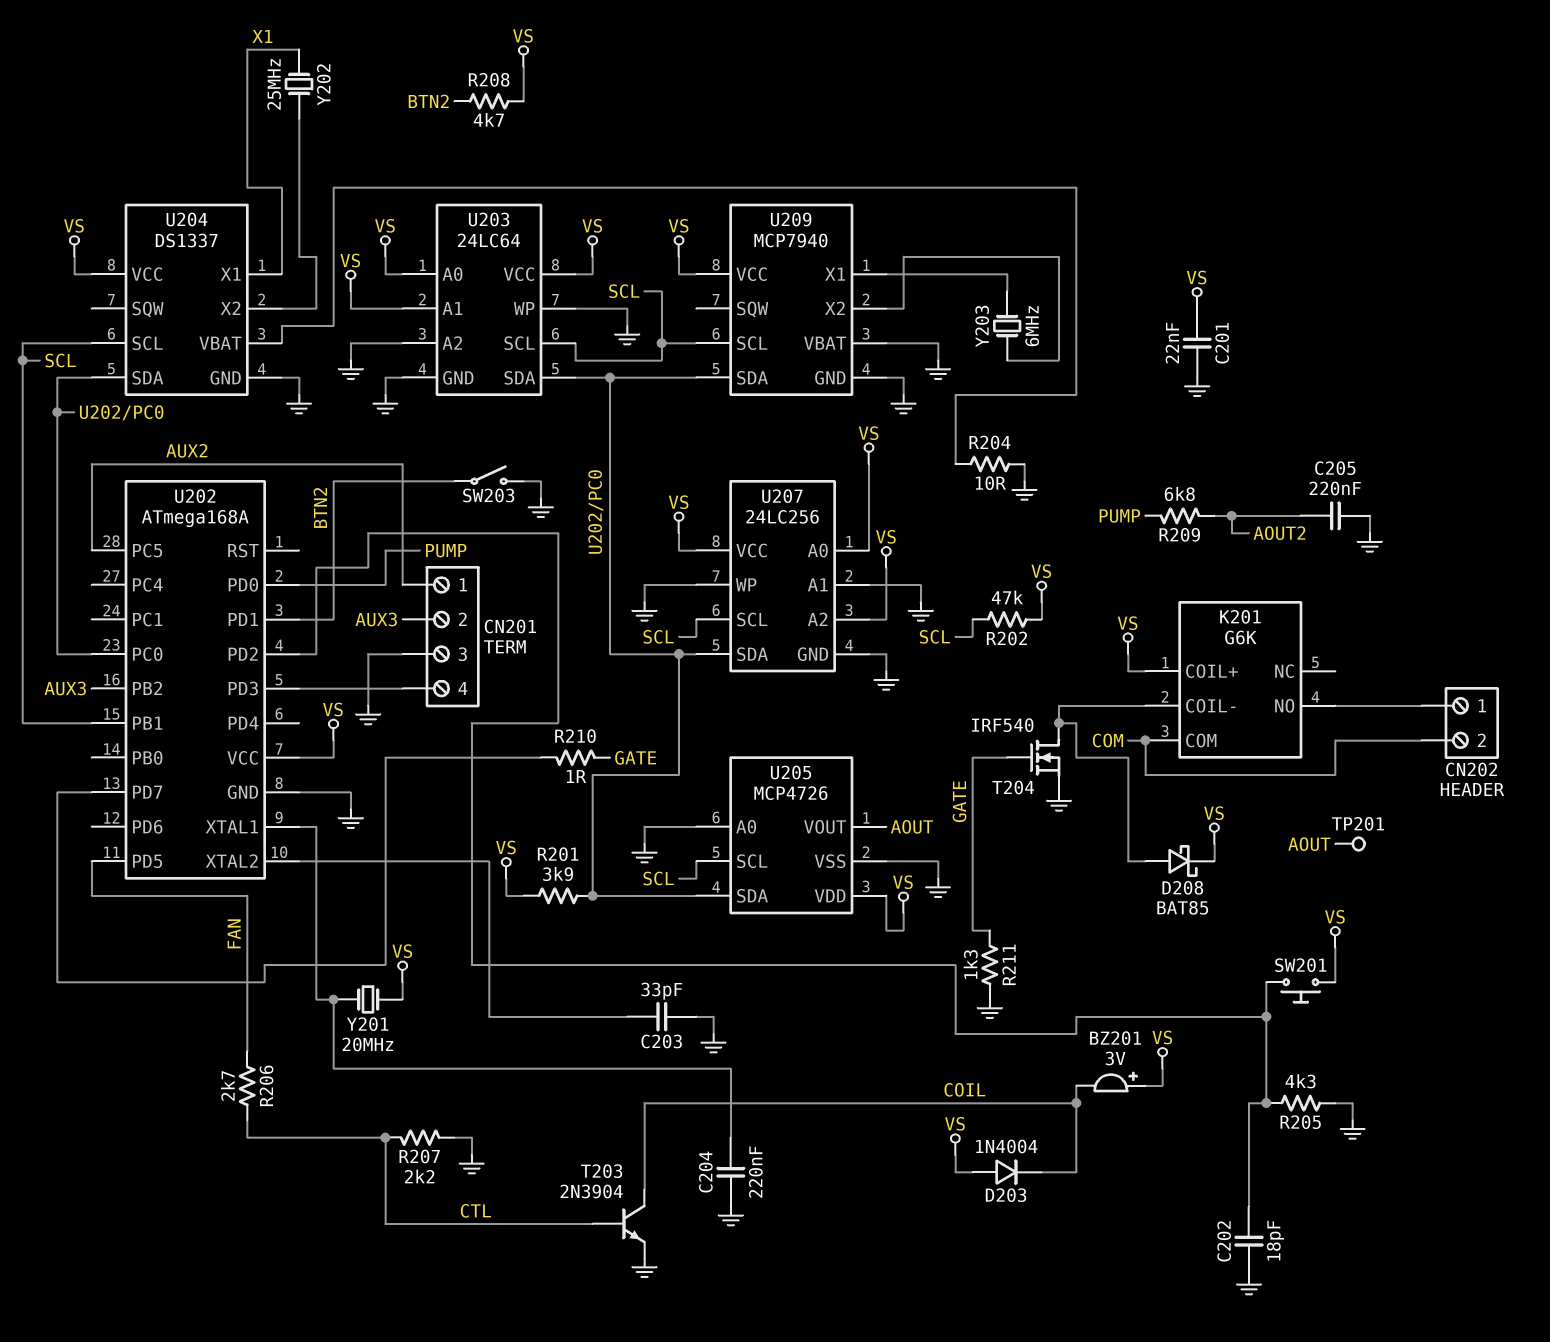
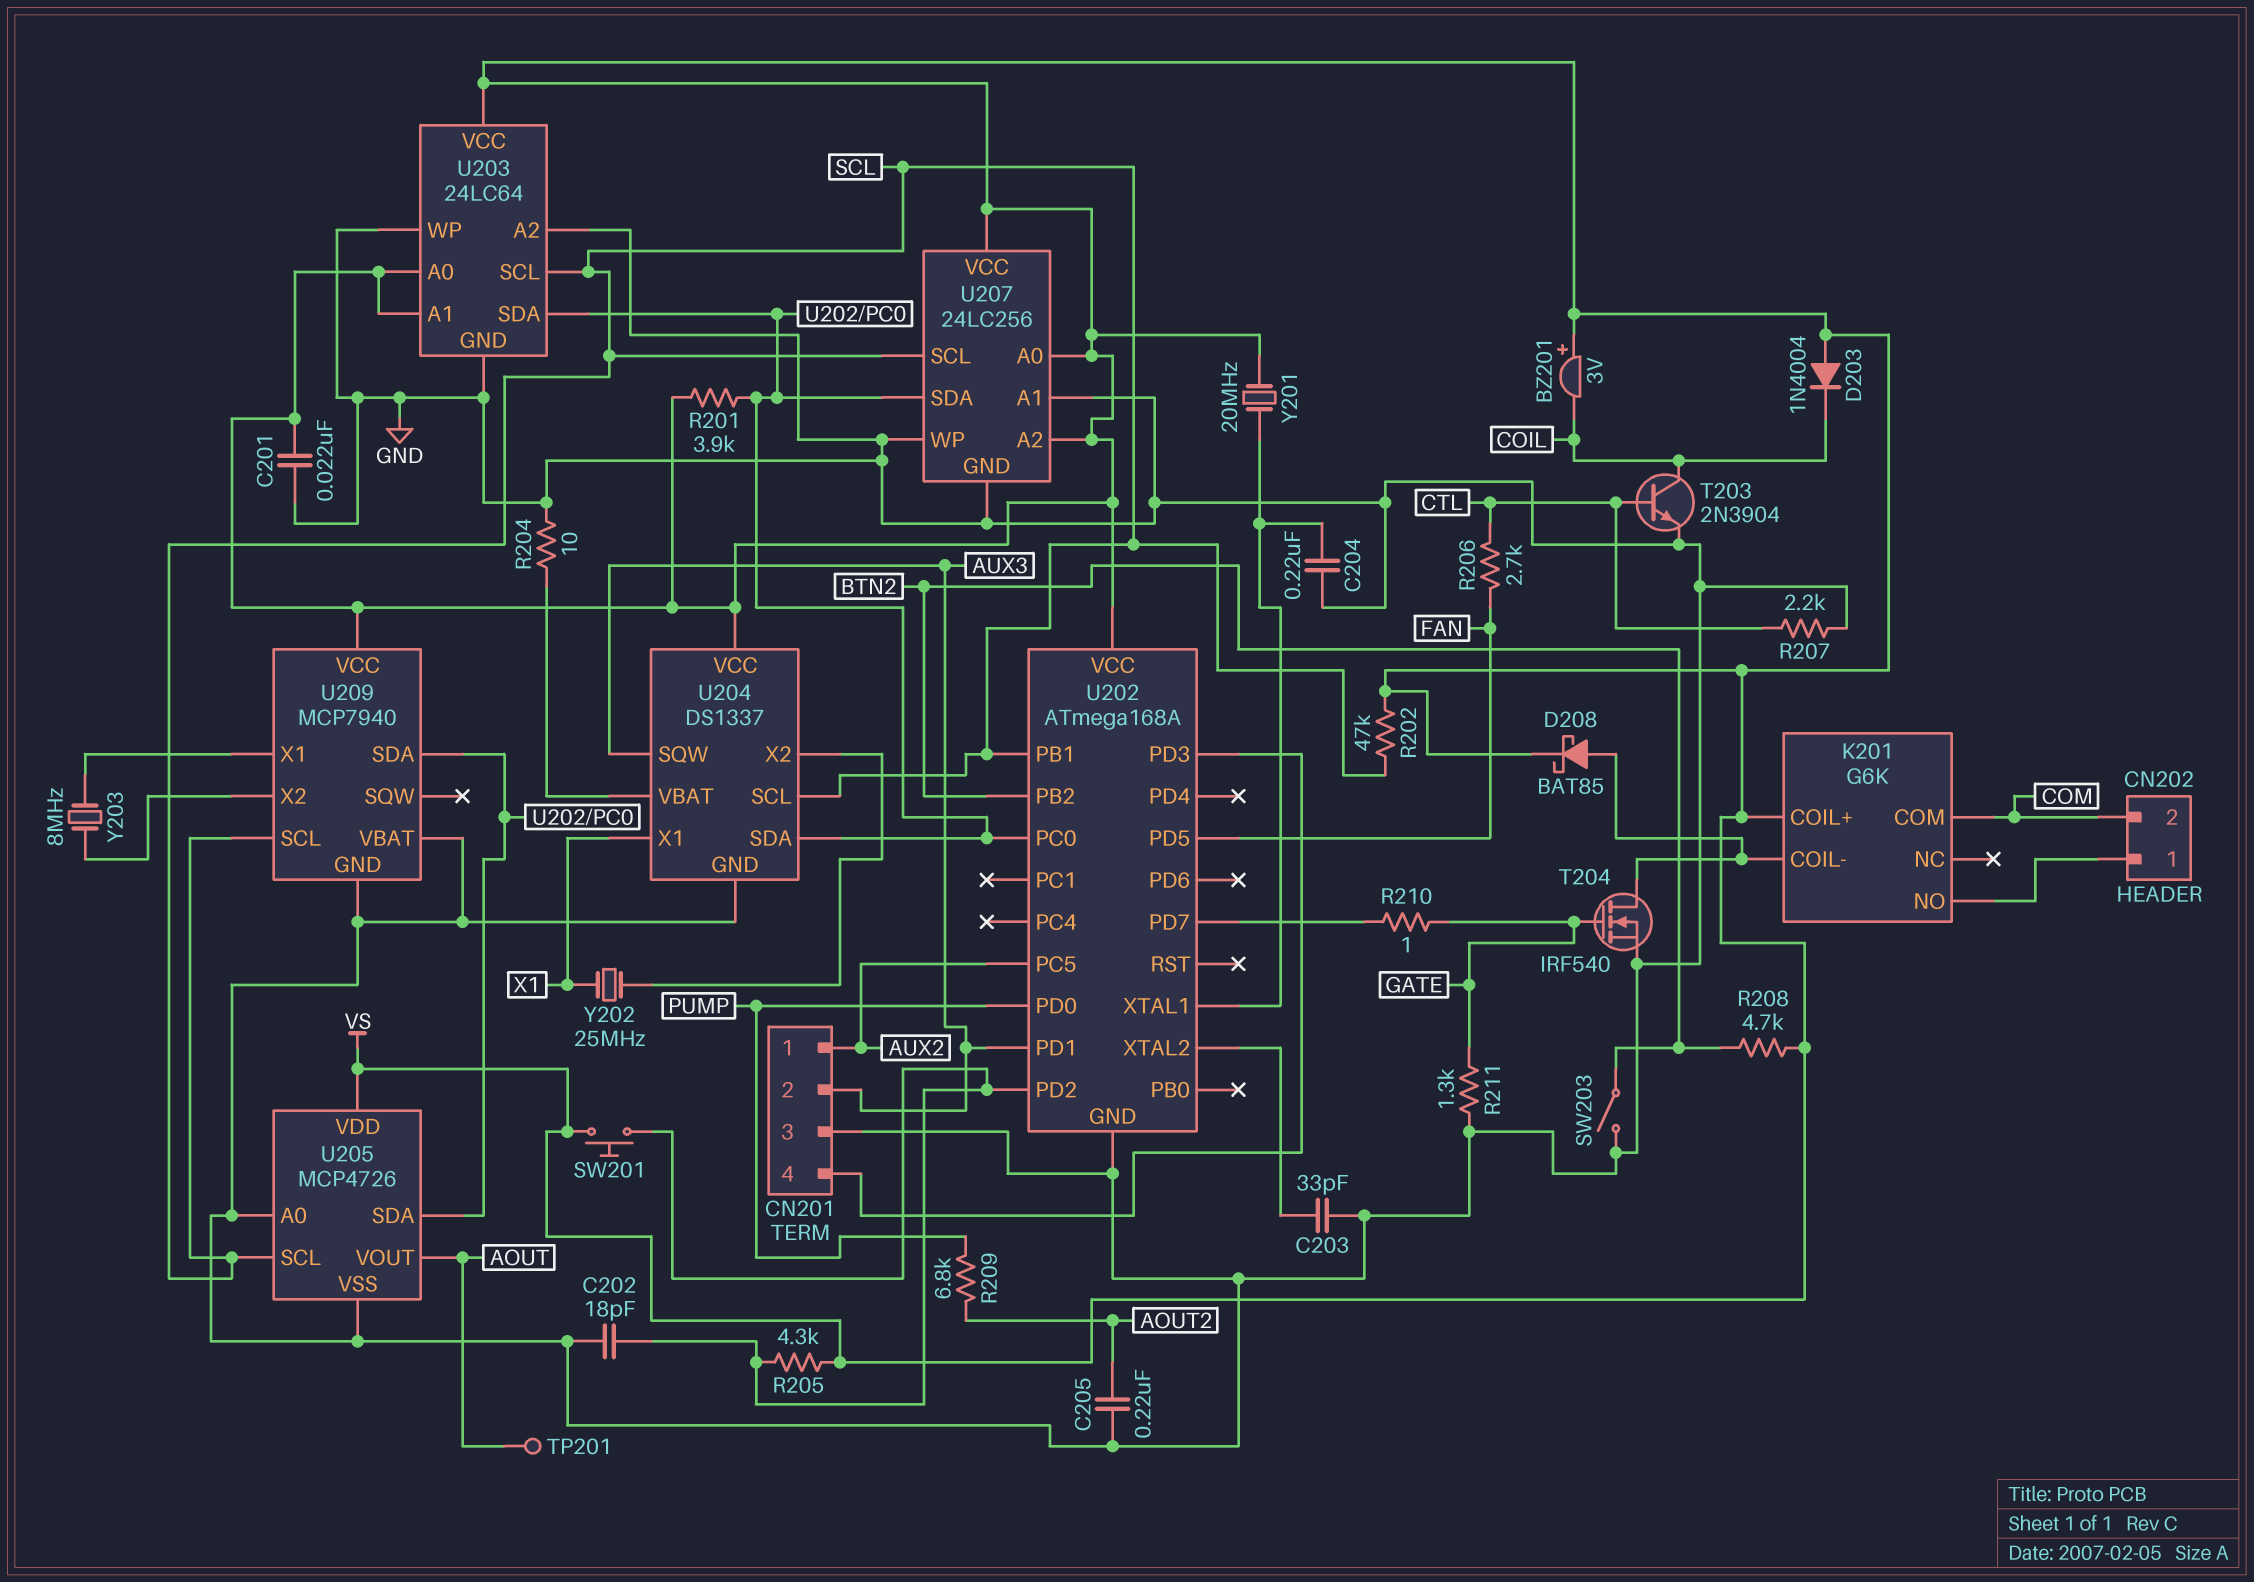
R205: 4.3k (GND, U202/PD2) -> 4.3k (U202/PD2, VS)
U202 pin PB2: AUX3 -> BTN2
U202 pin PD1: BTN2 -> AUX3
U204 pin SQW: none -> AUX3
Y203: 6MHz (U209/X1, U209/X2) -> 8MHz (U209/X1, U209/X2)

